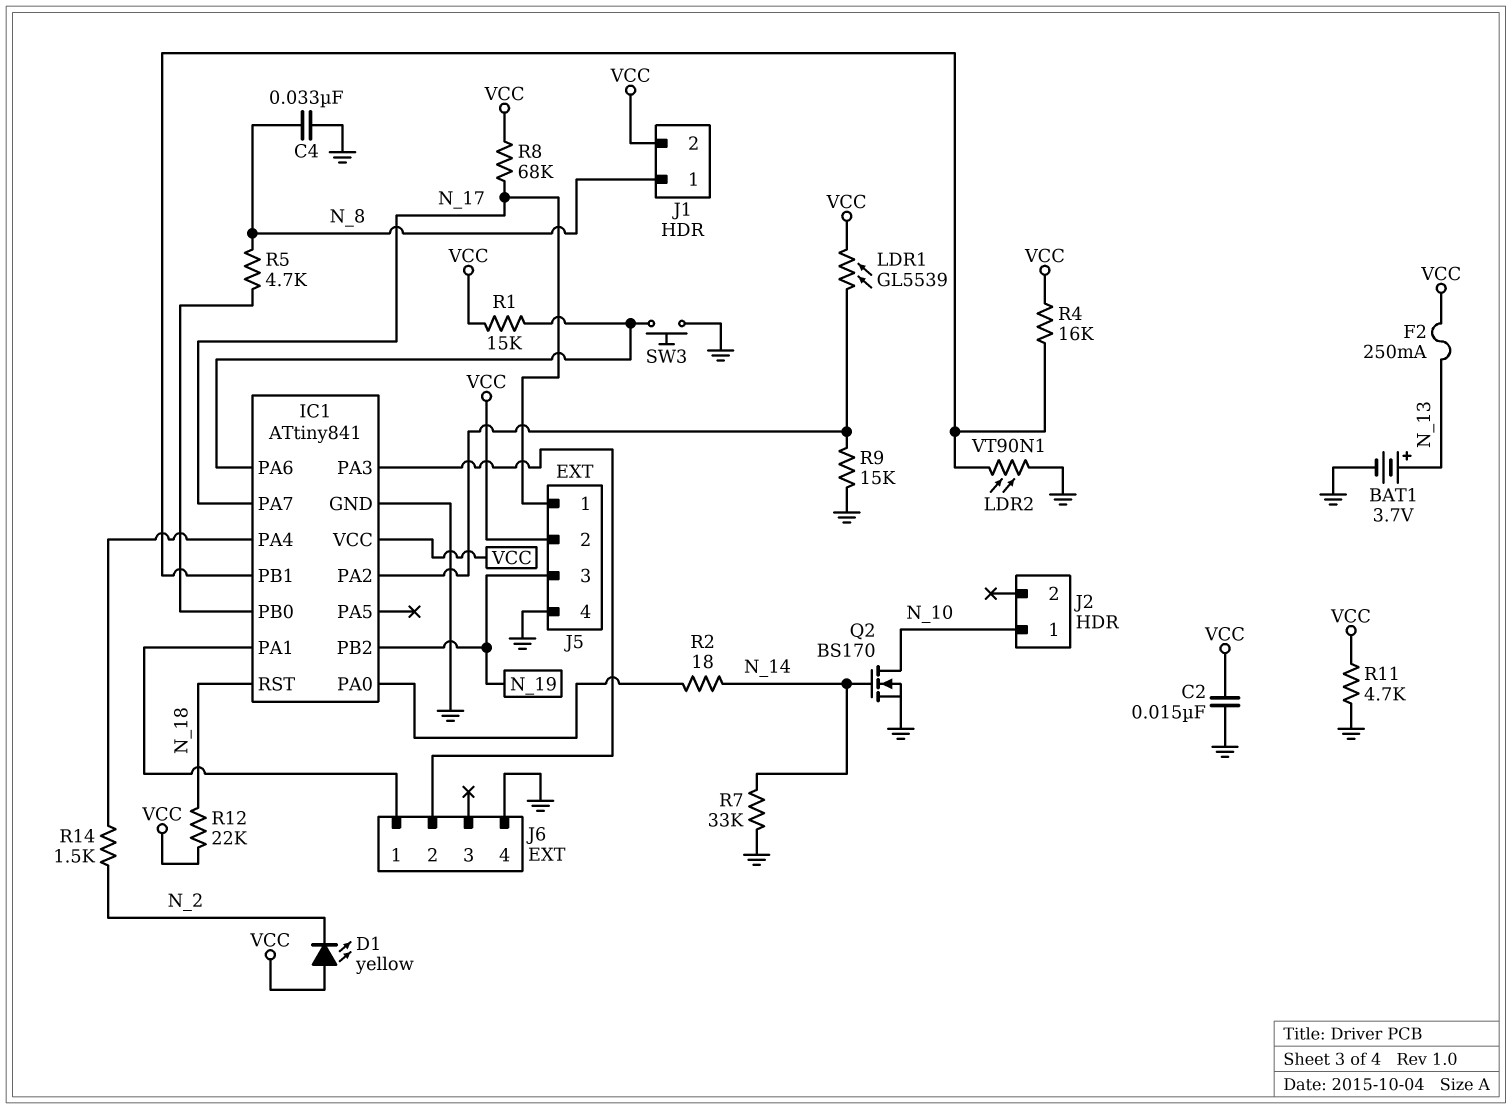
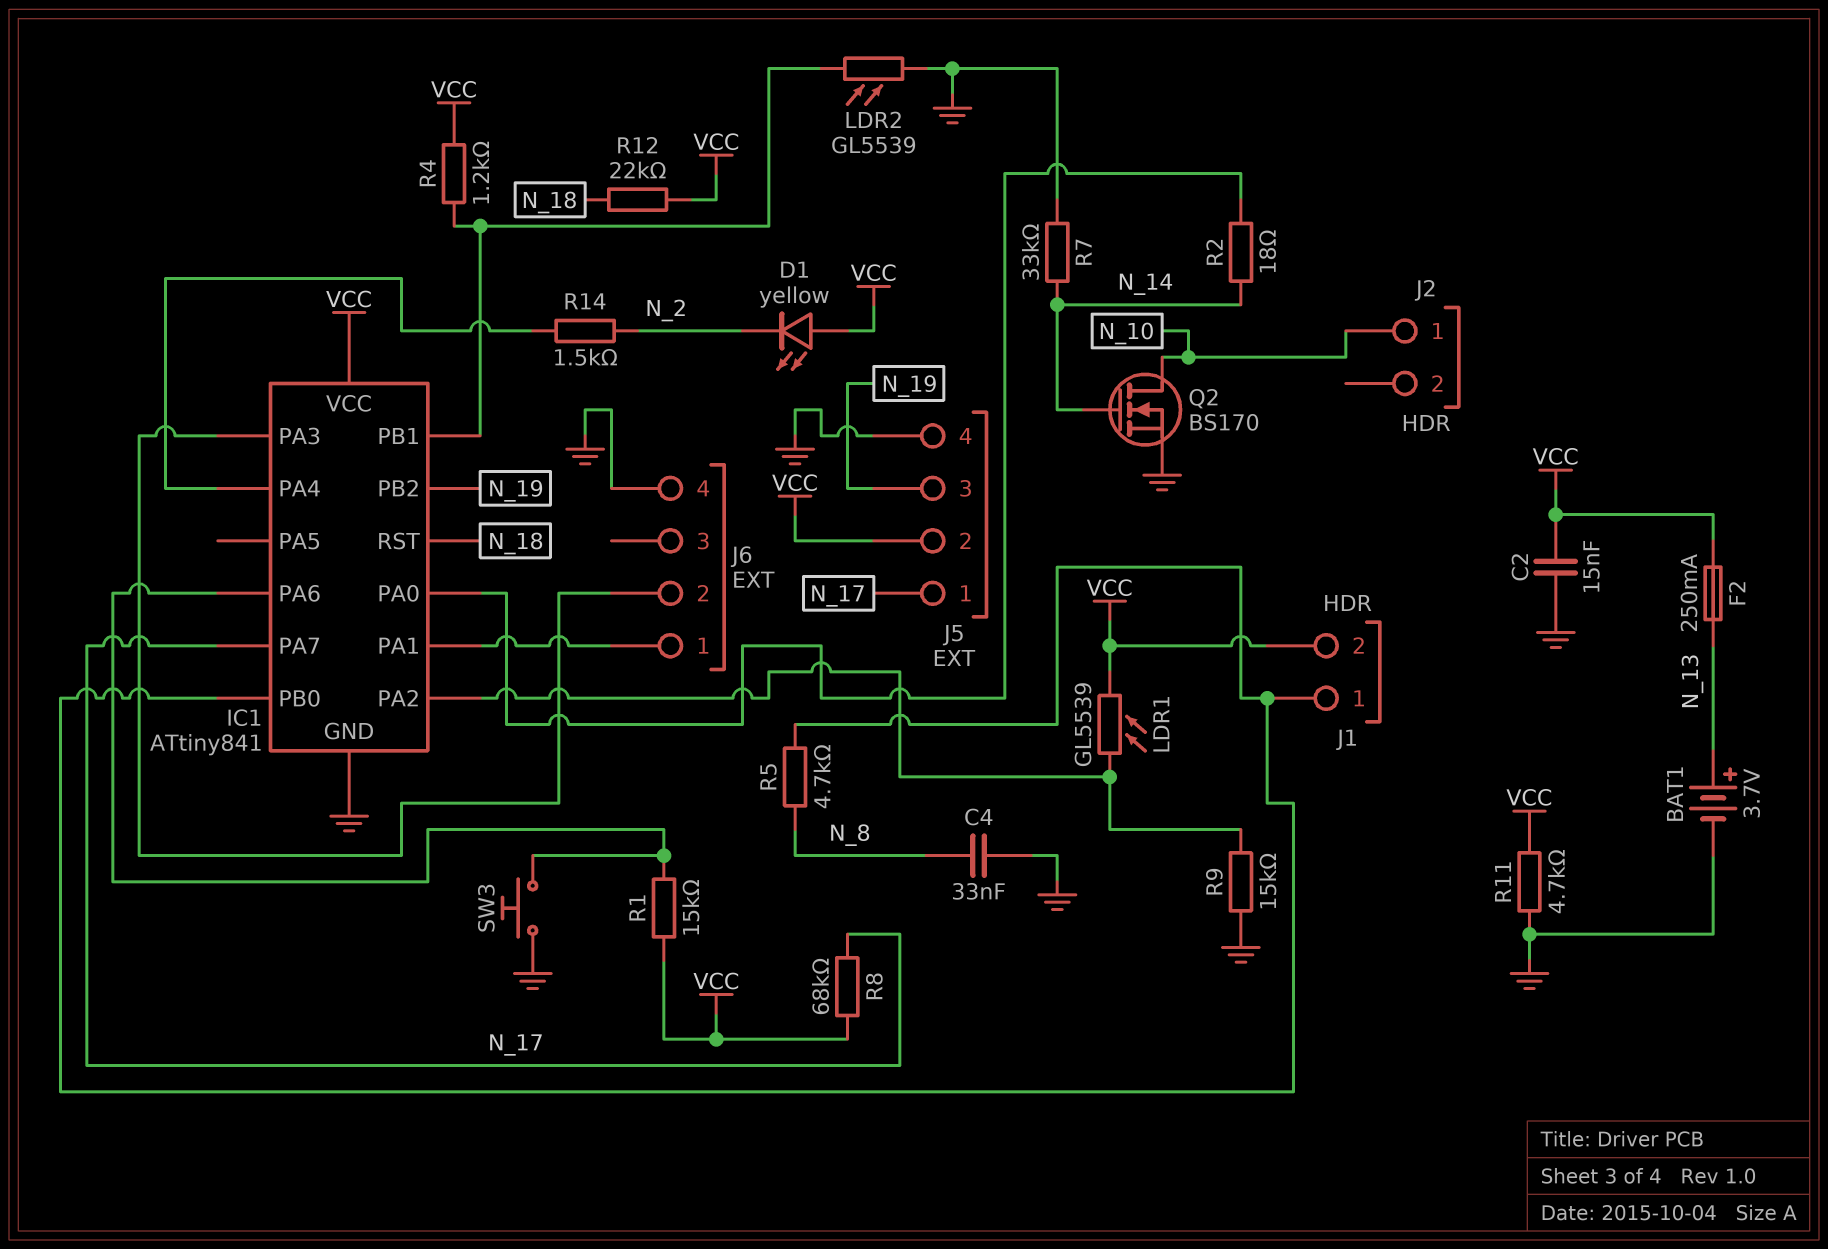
J1 pin 1: N_8 -> IC1/PB0
LDR2: VT90N1 (GND, IC1/PB1) -> GL5539 (GND, IC1/PB1)
R4: 16k (IC1/PB1, VCC) -> 1.2k (IC1/PB1, VCC)

